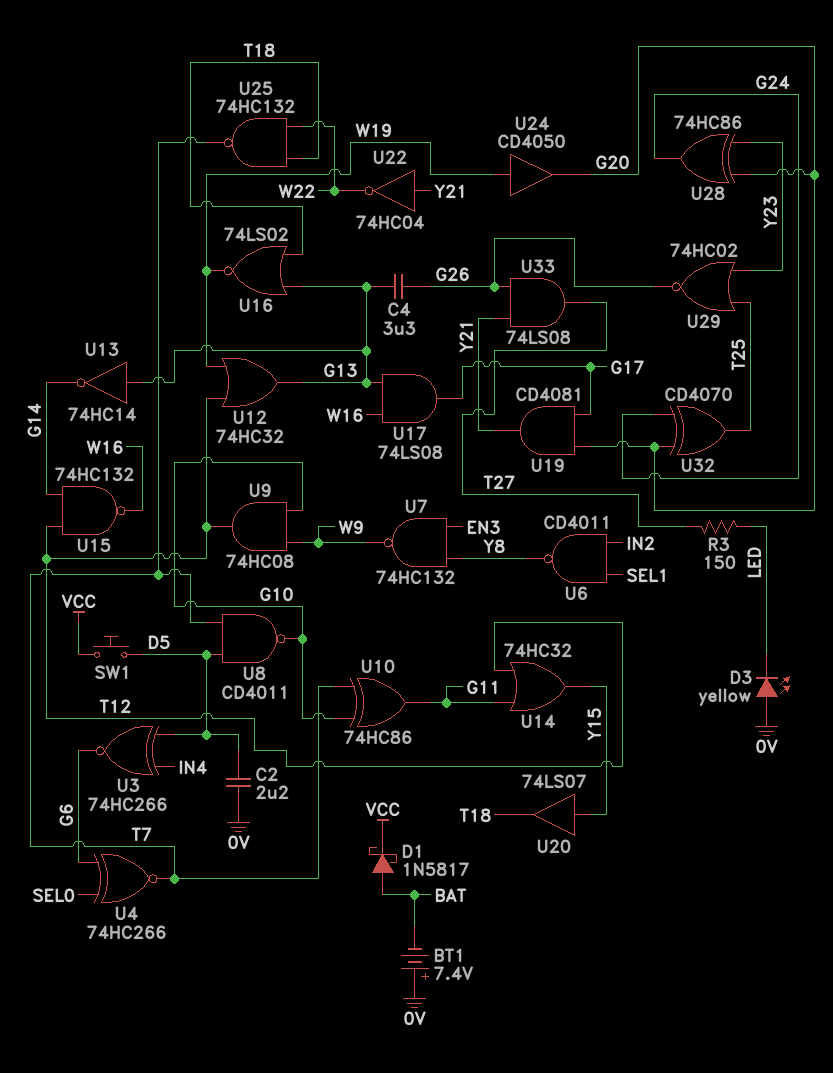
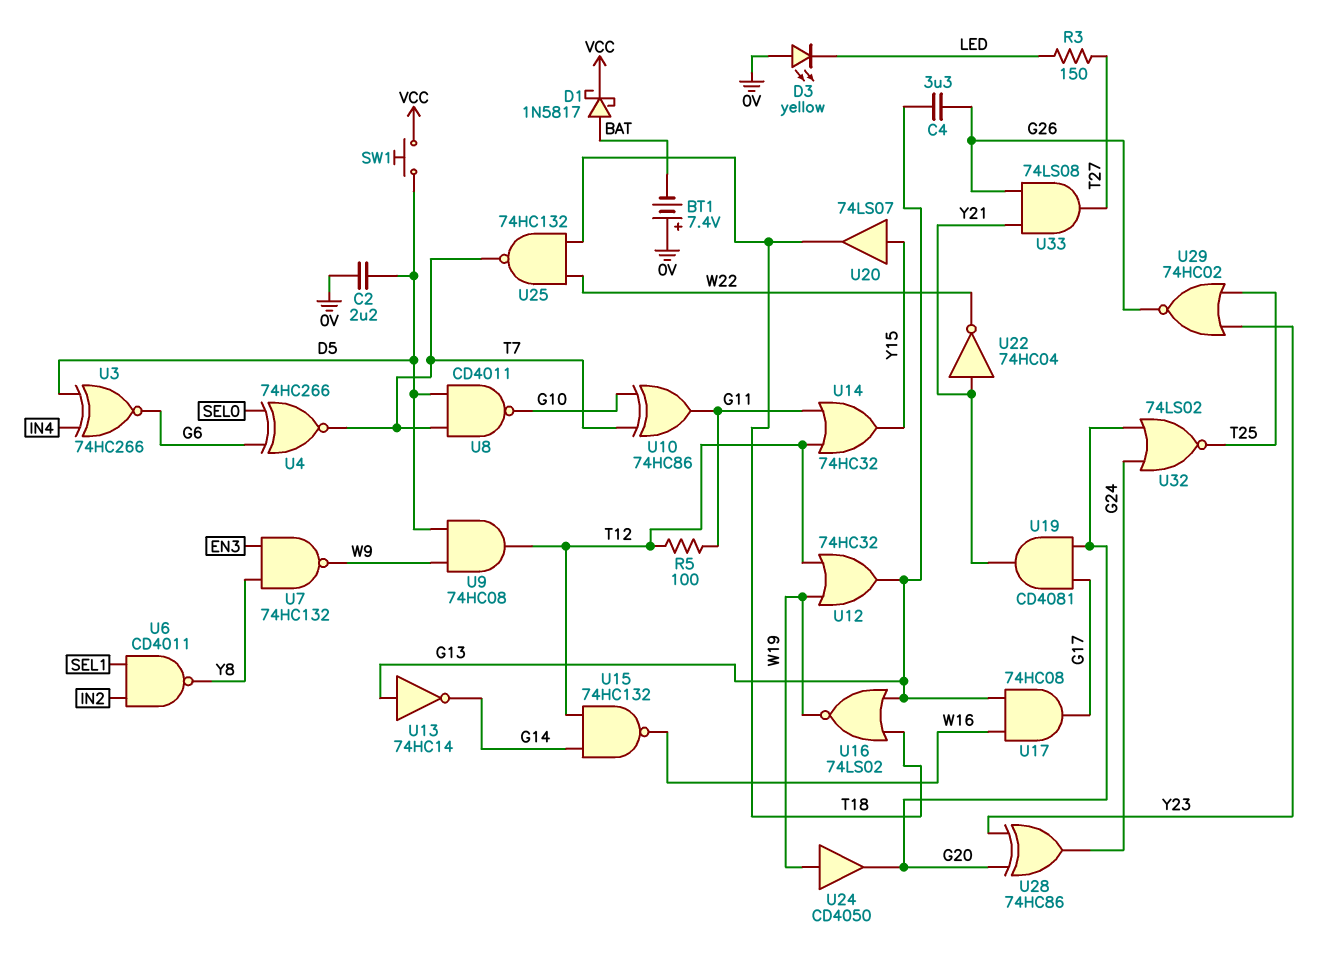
R5: none -> 100 (G11, T12)
U9: AND 74HC08 (in G10, in W9, out T12) -> AND 74HC08 (in D5, in W9, out T12)
U17: AND 74LS08 (in G13, in W16, out G17) -> AND 74HC08 (in G13, in W16, out G17)
U32: XOR CD4070 (in G20, in G24, out T25) -> NOR 74LS02 (in G20, in G24, out T25)

